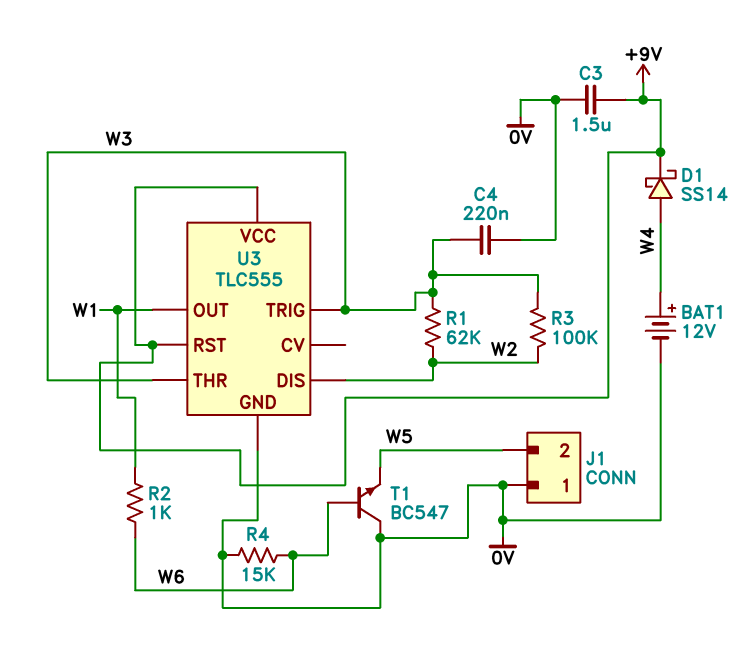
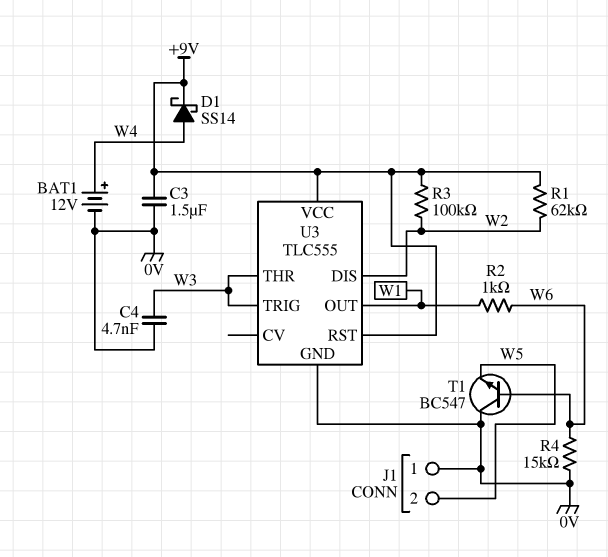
C4: 220nF (0V, W3) -> 4.7nF (0V, W3)
R1: 62k (W2, W3) -> 62k (+9V, W2)
R3: 100k (W2, W3) -> 100k (+9V, W2)

